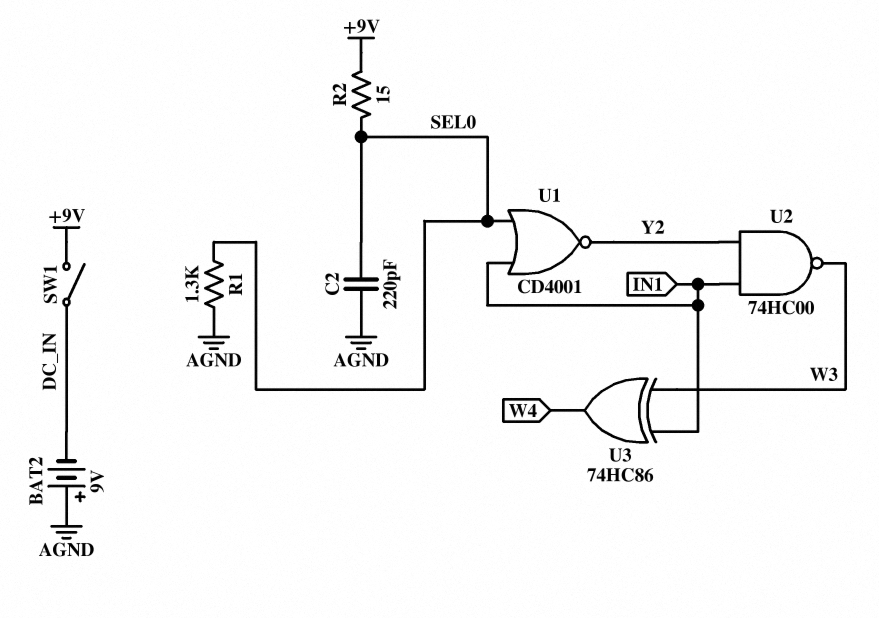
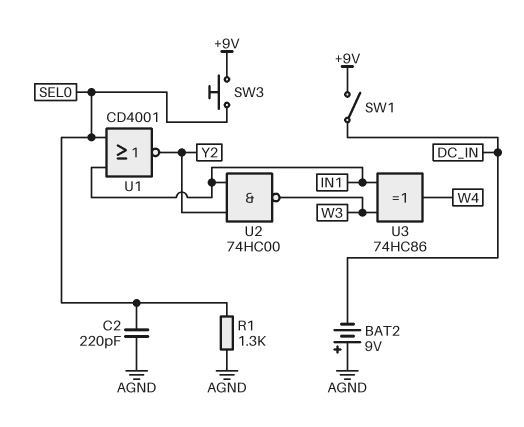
R2: 15 (+9V, SEL0) -> none
SW3: none -> button (+9V, SEL0)

